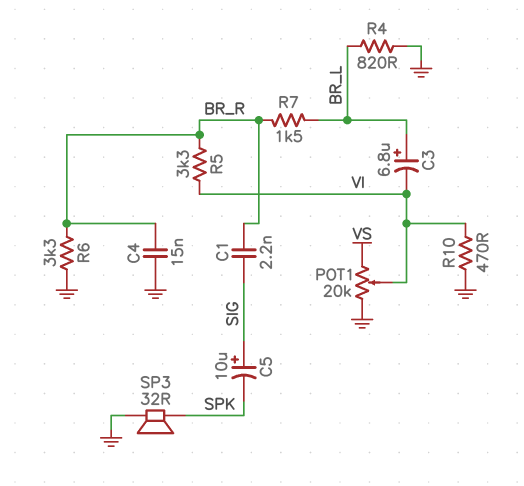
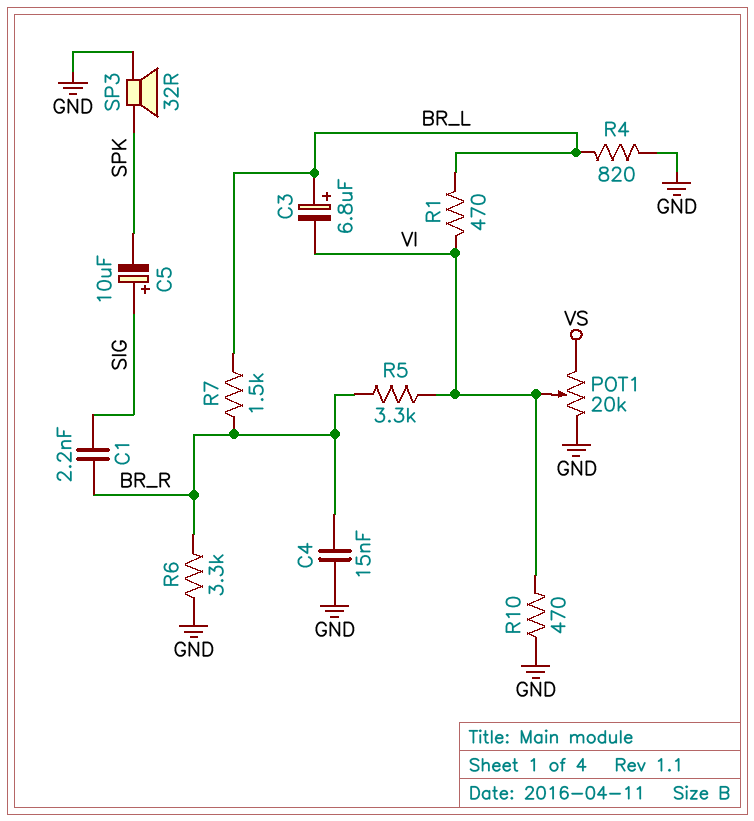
R1: none -> 470 (BR_L, VI)

